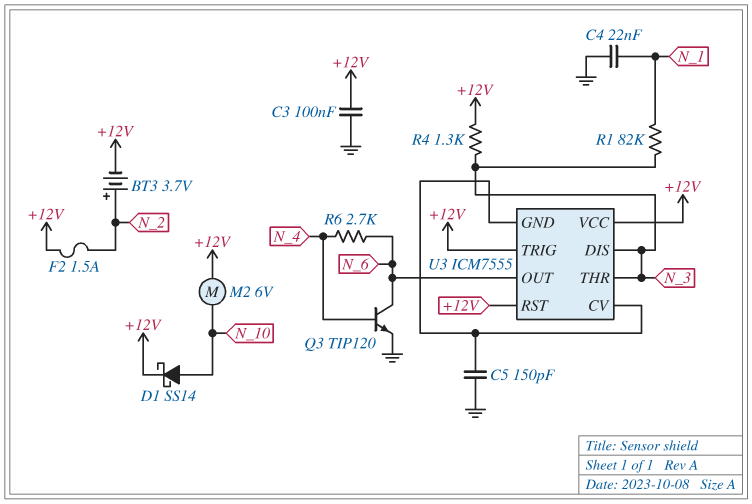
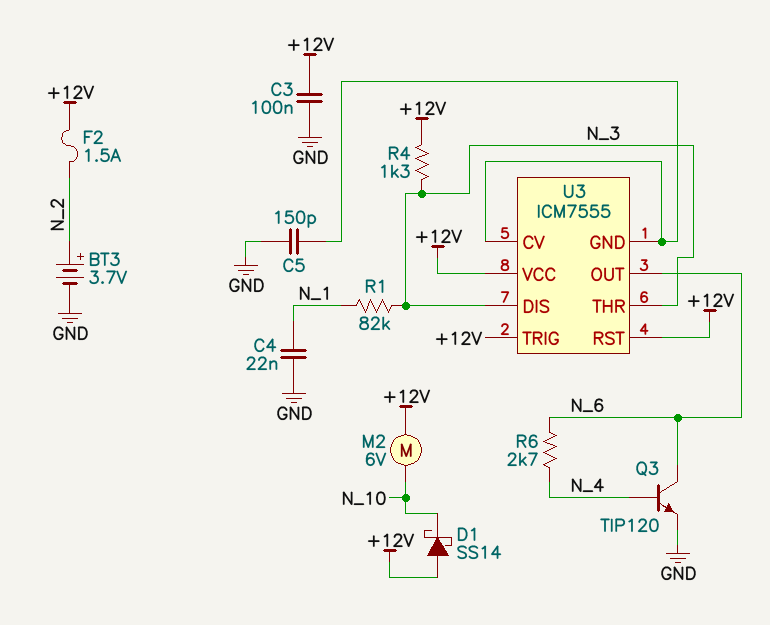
BT3: 3.7V (plus N_2, minus +12V) -> 3.7V (plus N_2, minus GND)
D1: schottky SS14 (A N_10, K +12V) -> schottky SS14 (A +12V, K N_10)

